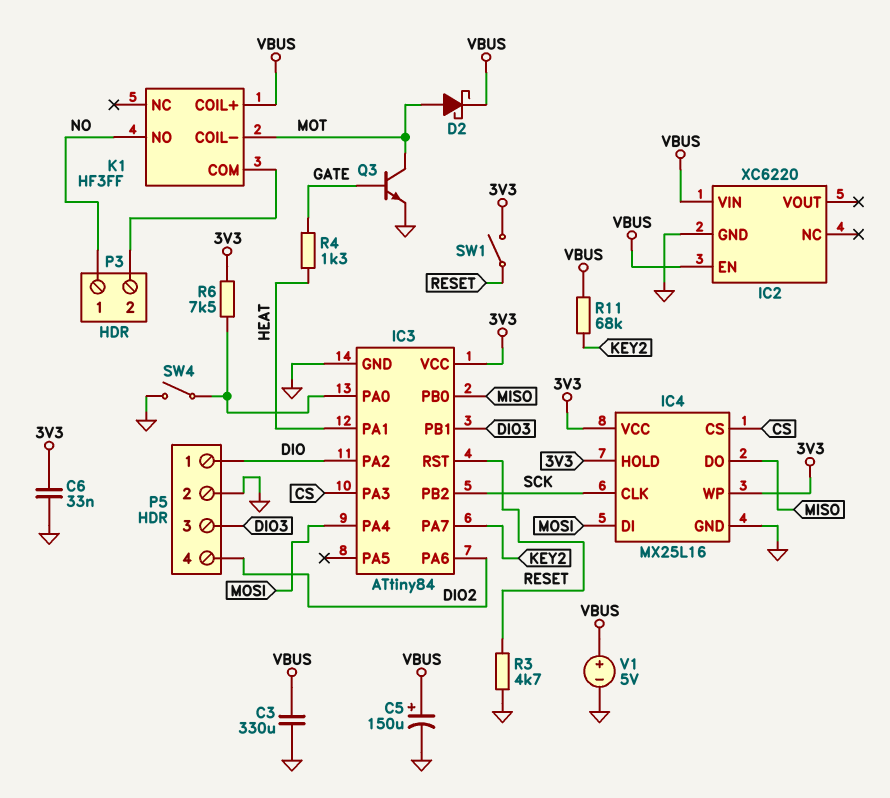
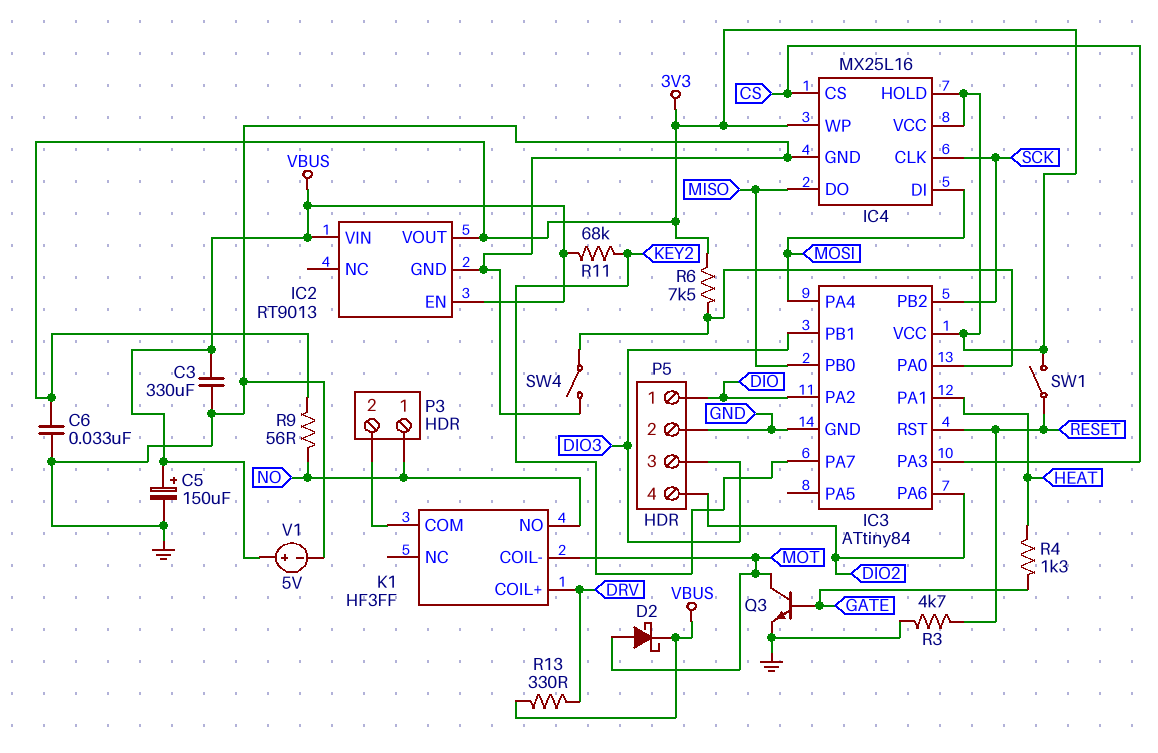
IC2: XC6220 -> RT9013
IC2 pin VOUT: none -> 3V3
K1 pin COIL+: VBUS -> DRV
R9: none -> 56 (3V3, NO)
R13: none -> 330 (DRV, VBUS)

